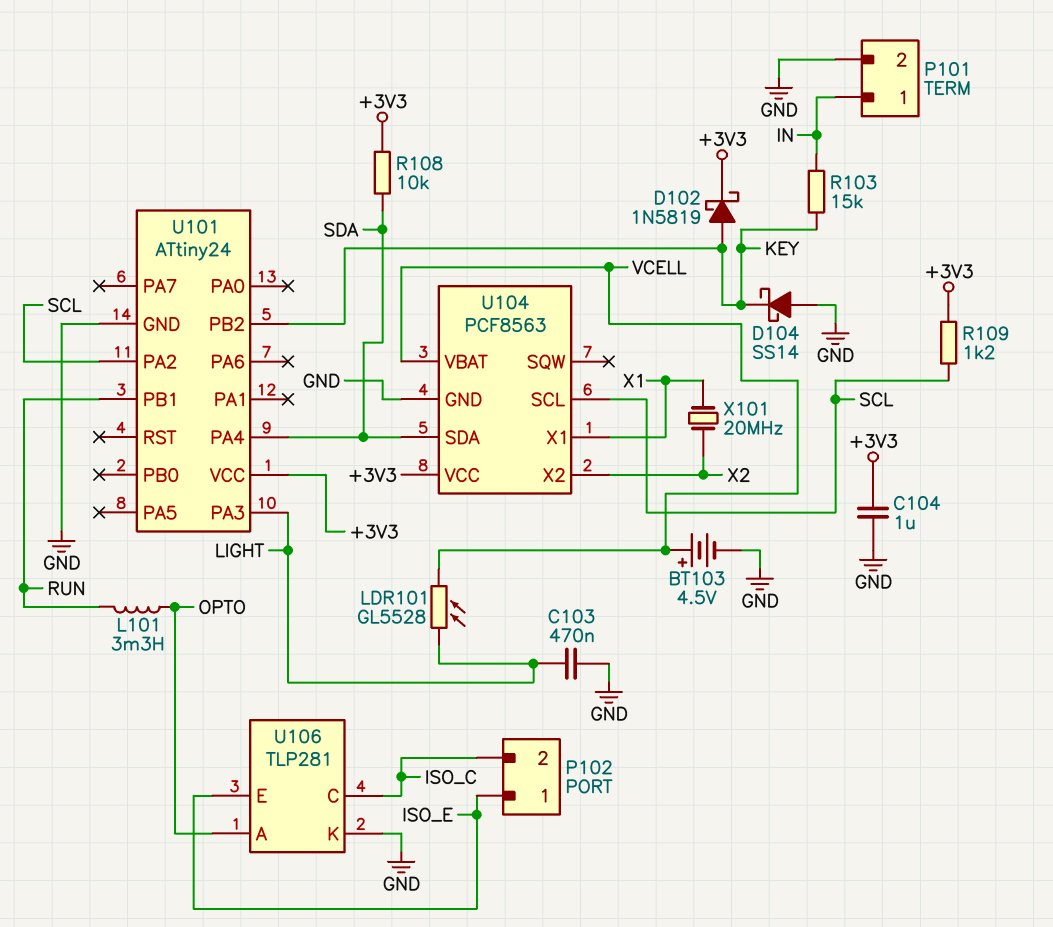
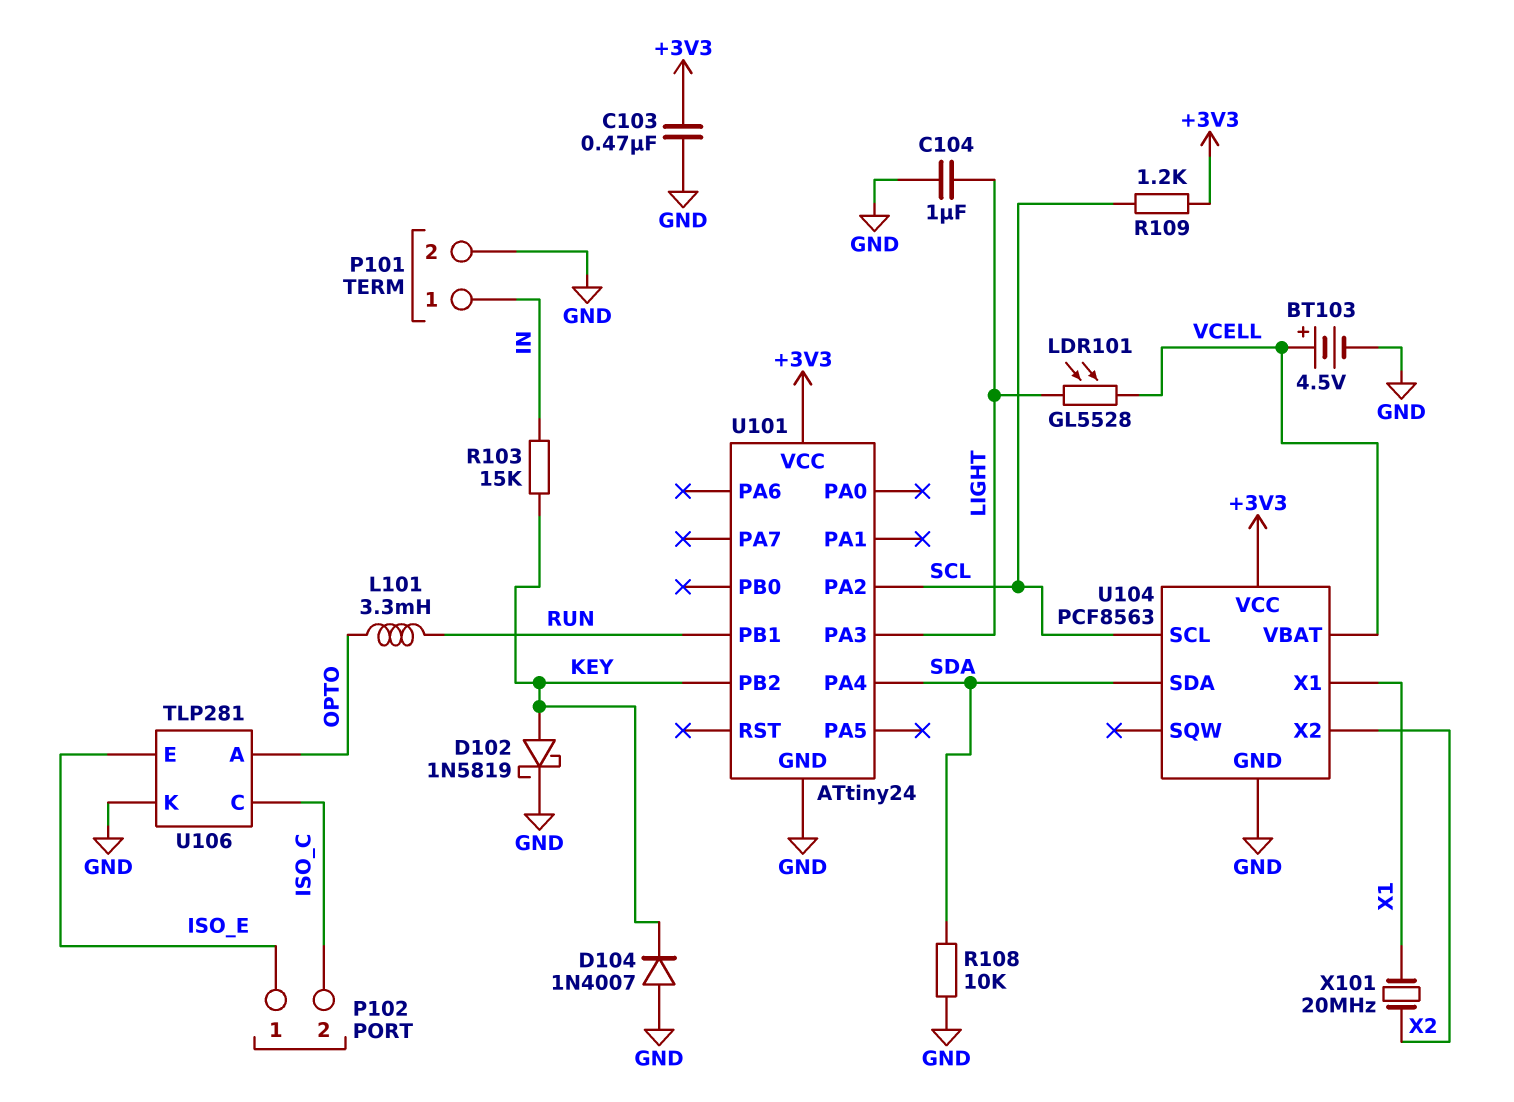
C103: 470nF (GND, LIGHT) -> 470nF (+3V3, GND)
C104: 1uF (+3V3, GND) -> 1uF (GND, LIGHT)
D102: schottky 1N5819 (A KEY, K +3V3) -> schottky 1N5819 (A KEY, K GND)
D104: schottky SS14 (A GND, K KEY) -> diode 1N4007 (A GND, K KEY)
R108: 10k (+3V3, SDA) -> 10k (GND, SDA)

